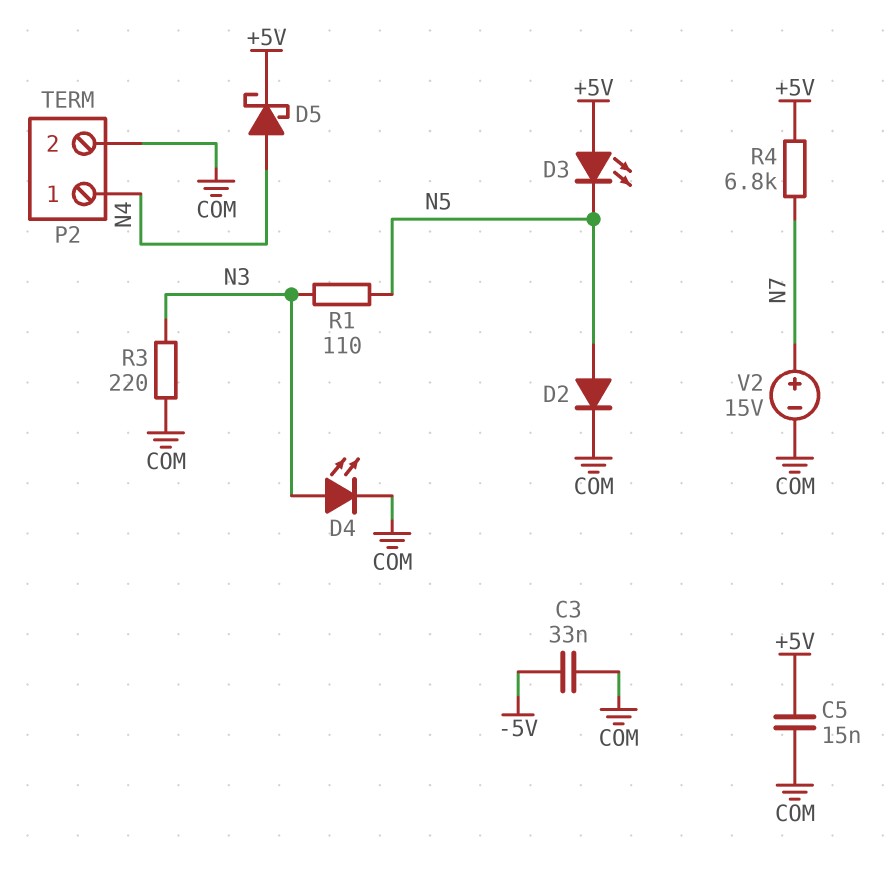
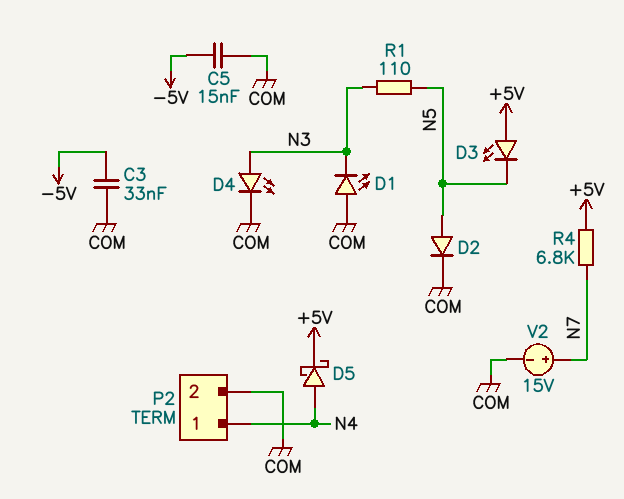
C5: 15nF (+5V, COM) -> 15nF (-5V, COM)
D1: none -> LED (A COM, K N3)
R3: 220 (COM, N3) -> none

